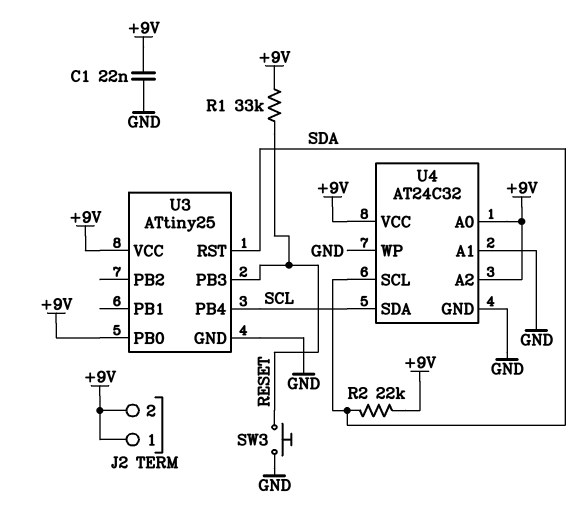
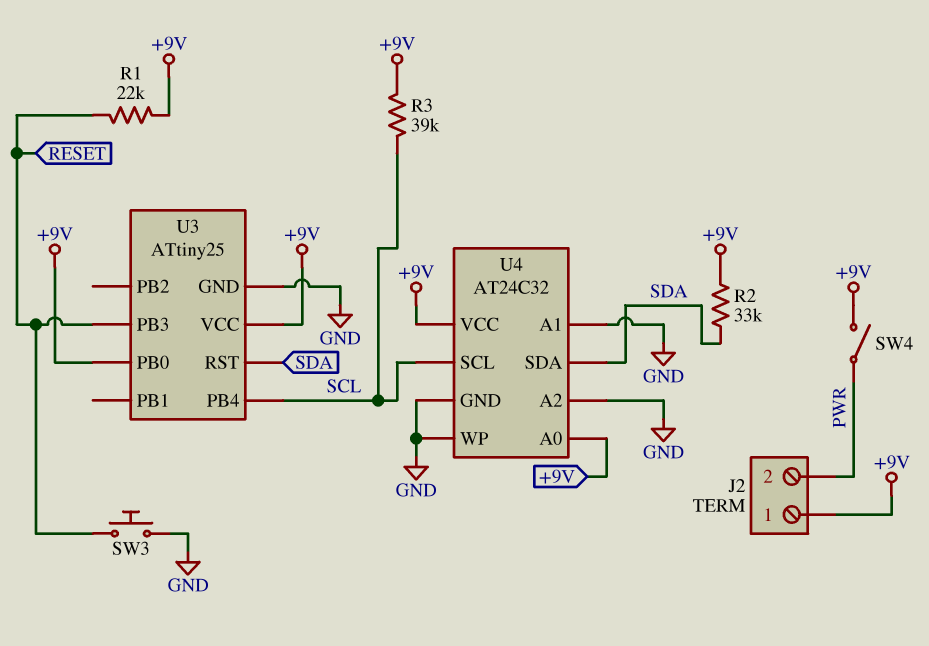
C1: 22nF (+9V, GND) -> none
J2 pin 2: +9V -> PWR
R1: 33k (+9V, RESET) -> 22k (+9V, RESET)
R2: 22k (+9V, SDA) -> 33k (+9V, SDA)
R3: none -> 39k (+9V, SCL)
SW4: none -> switch (+9V, PWR)
U4 pin A2: +9V -> GND
U4 pin SCL: SDA -> SCL
U4 pin SDA: SCL -> SDA

